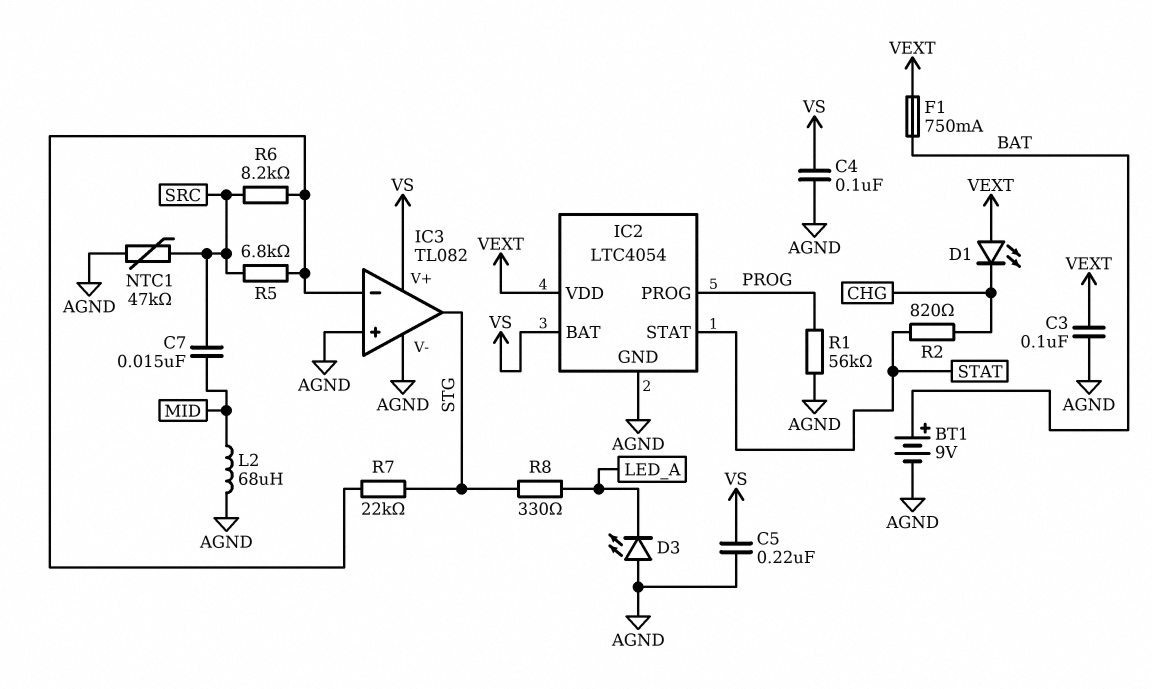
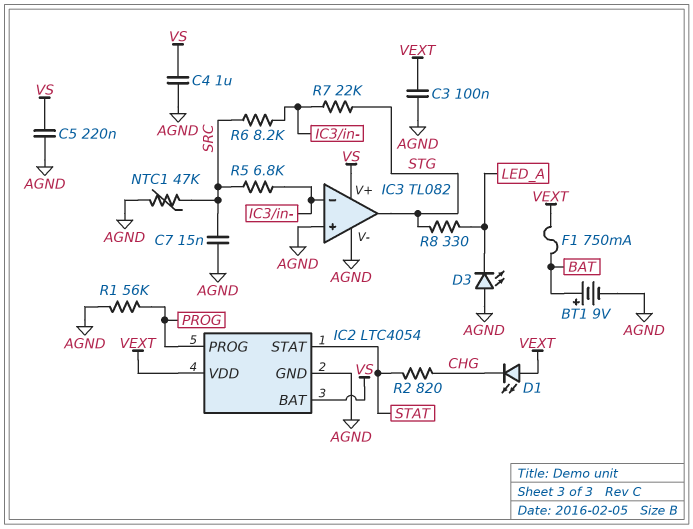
C4: 100nF (AGND, VS) -> 1uF (AGND, VS)
C7: 15nF (MID, SRC) -> 15nF (AGND, SRC)
L2: 68uH (AGND, MID) -> none

